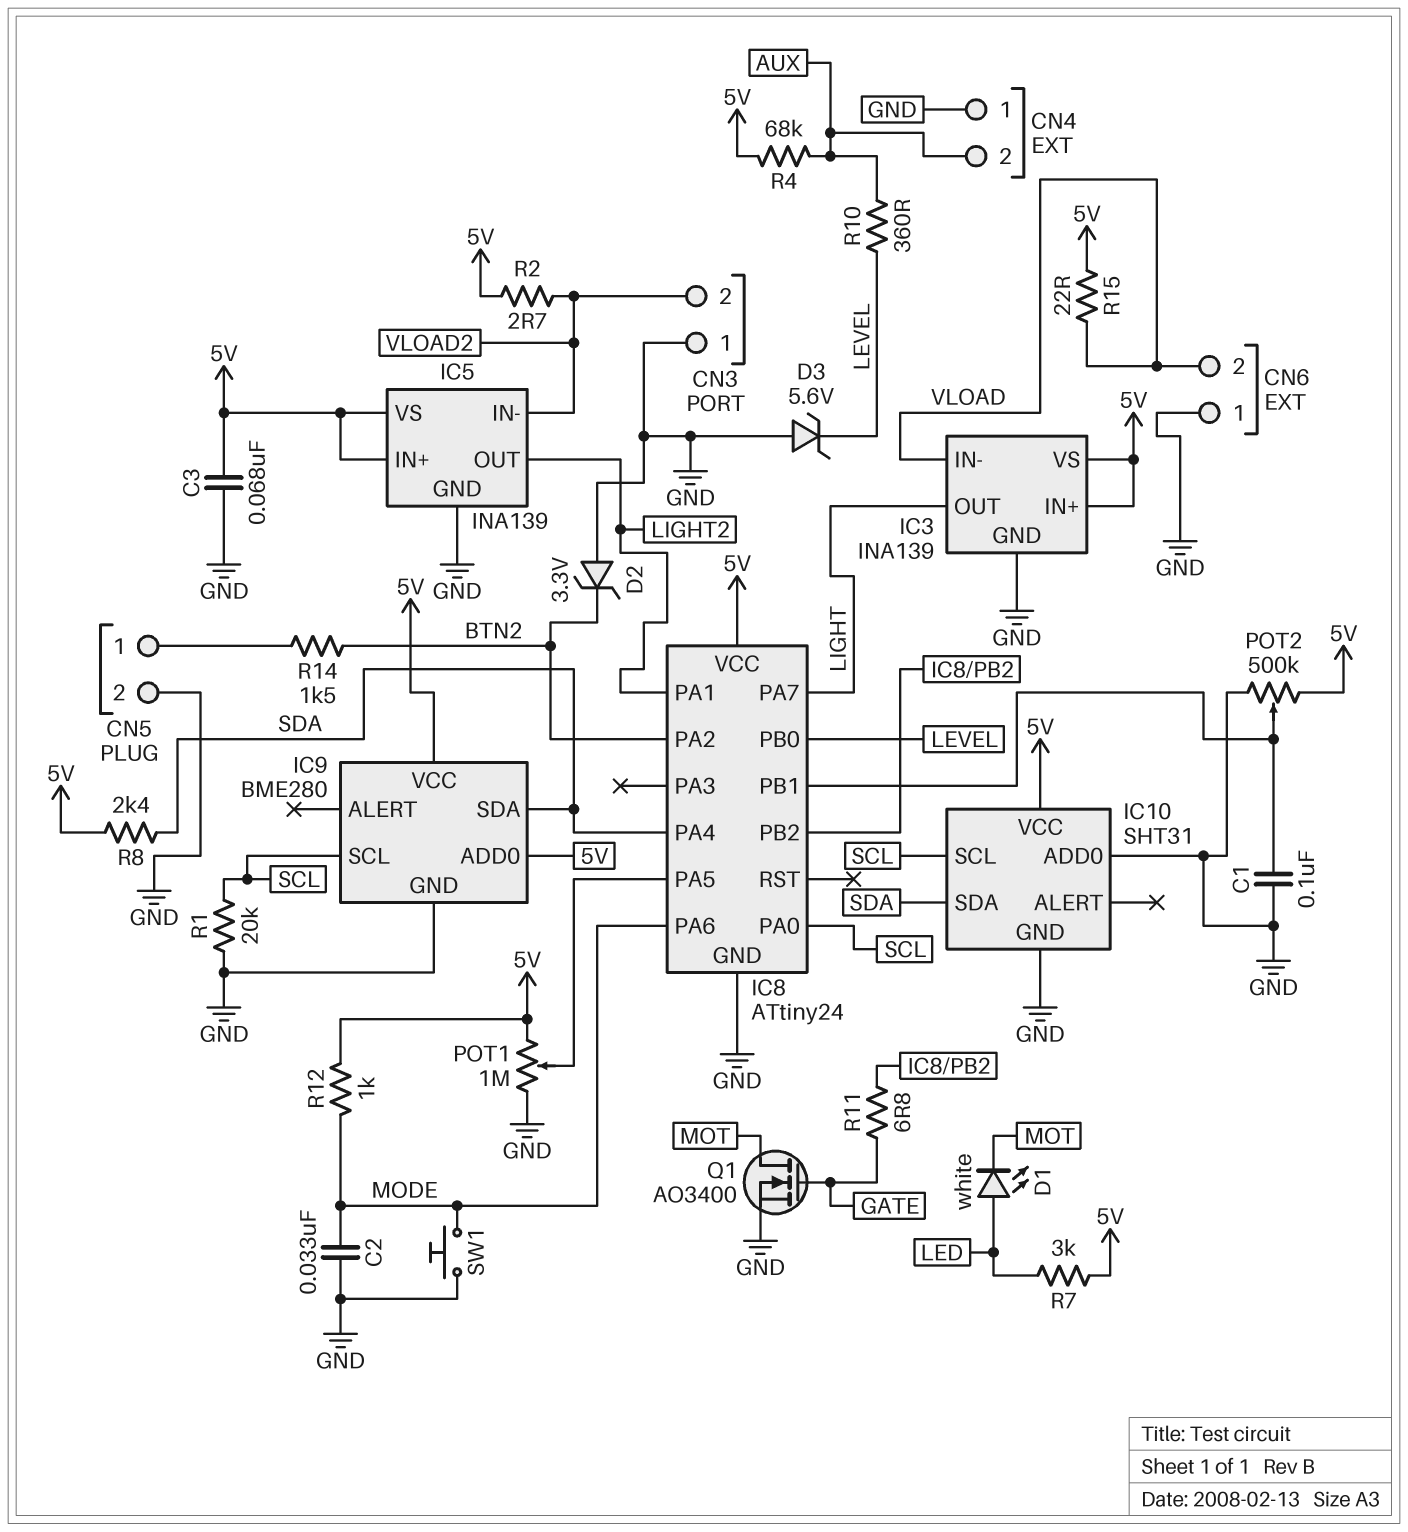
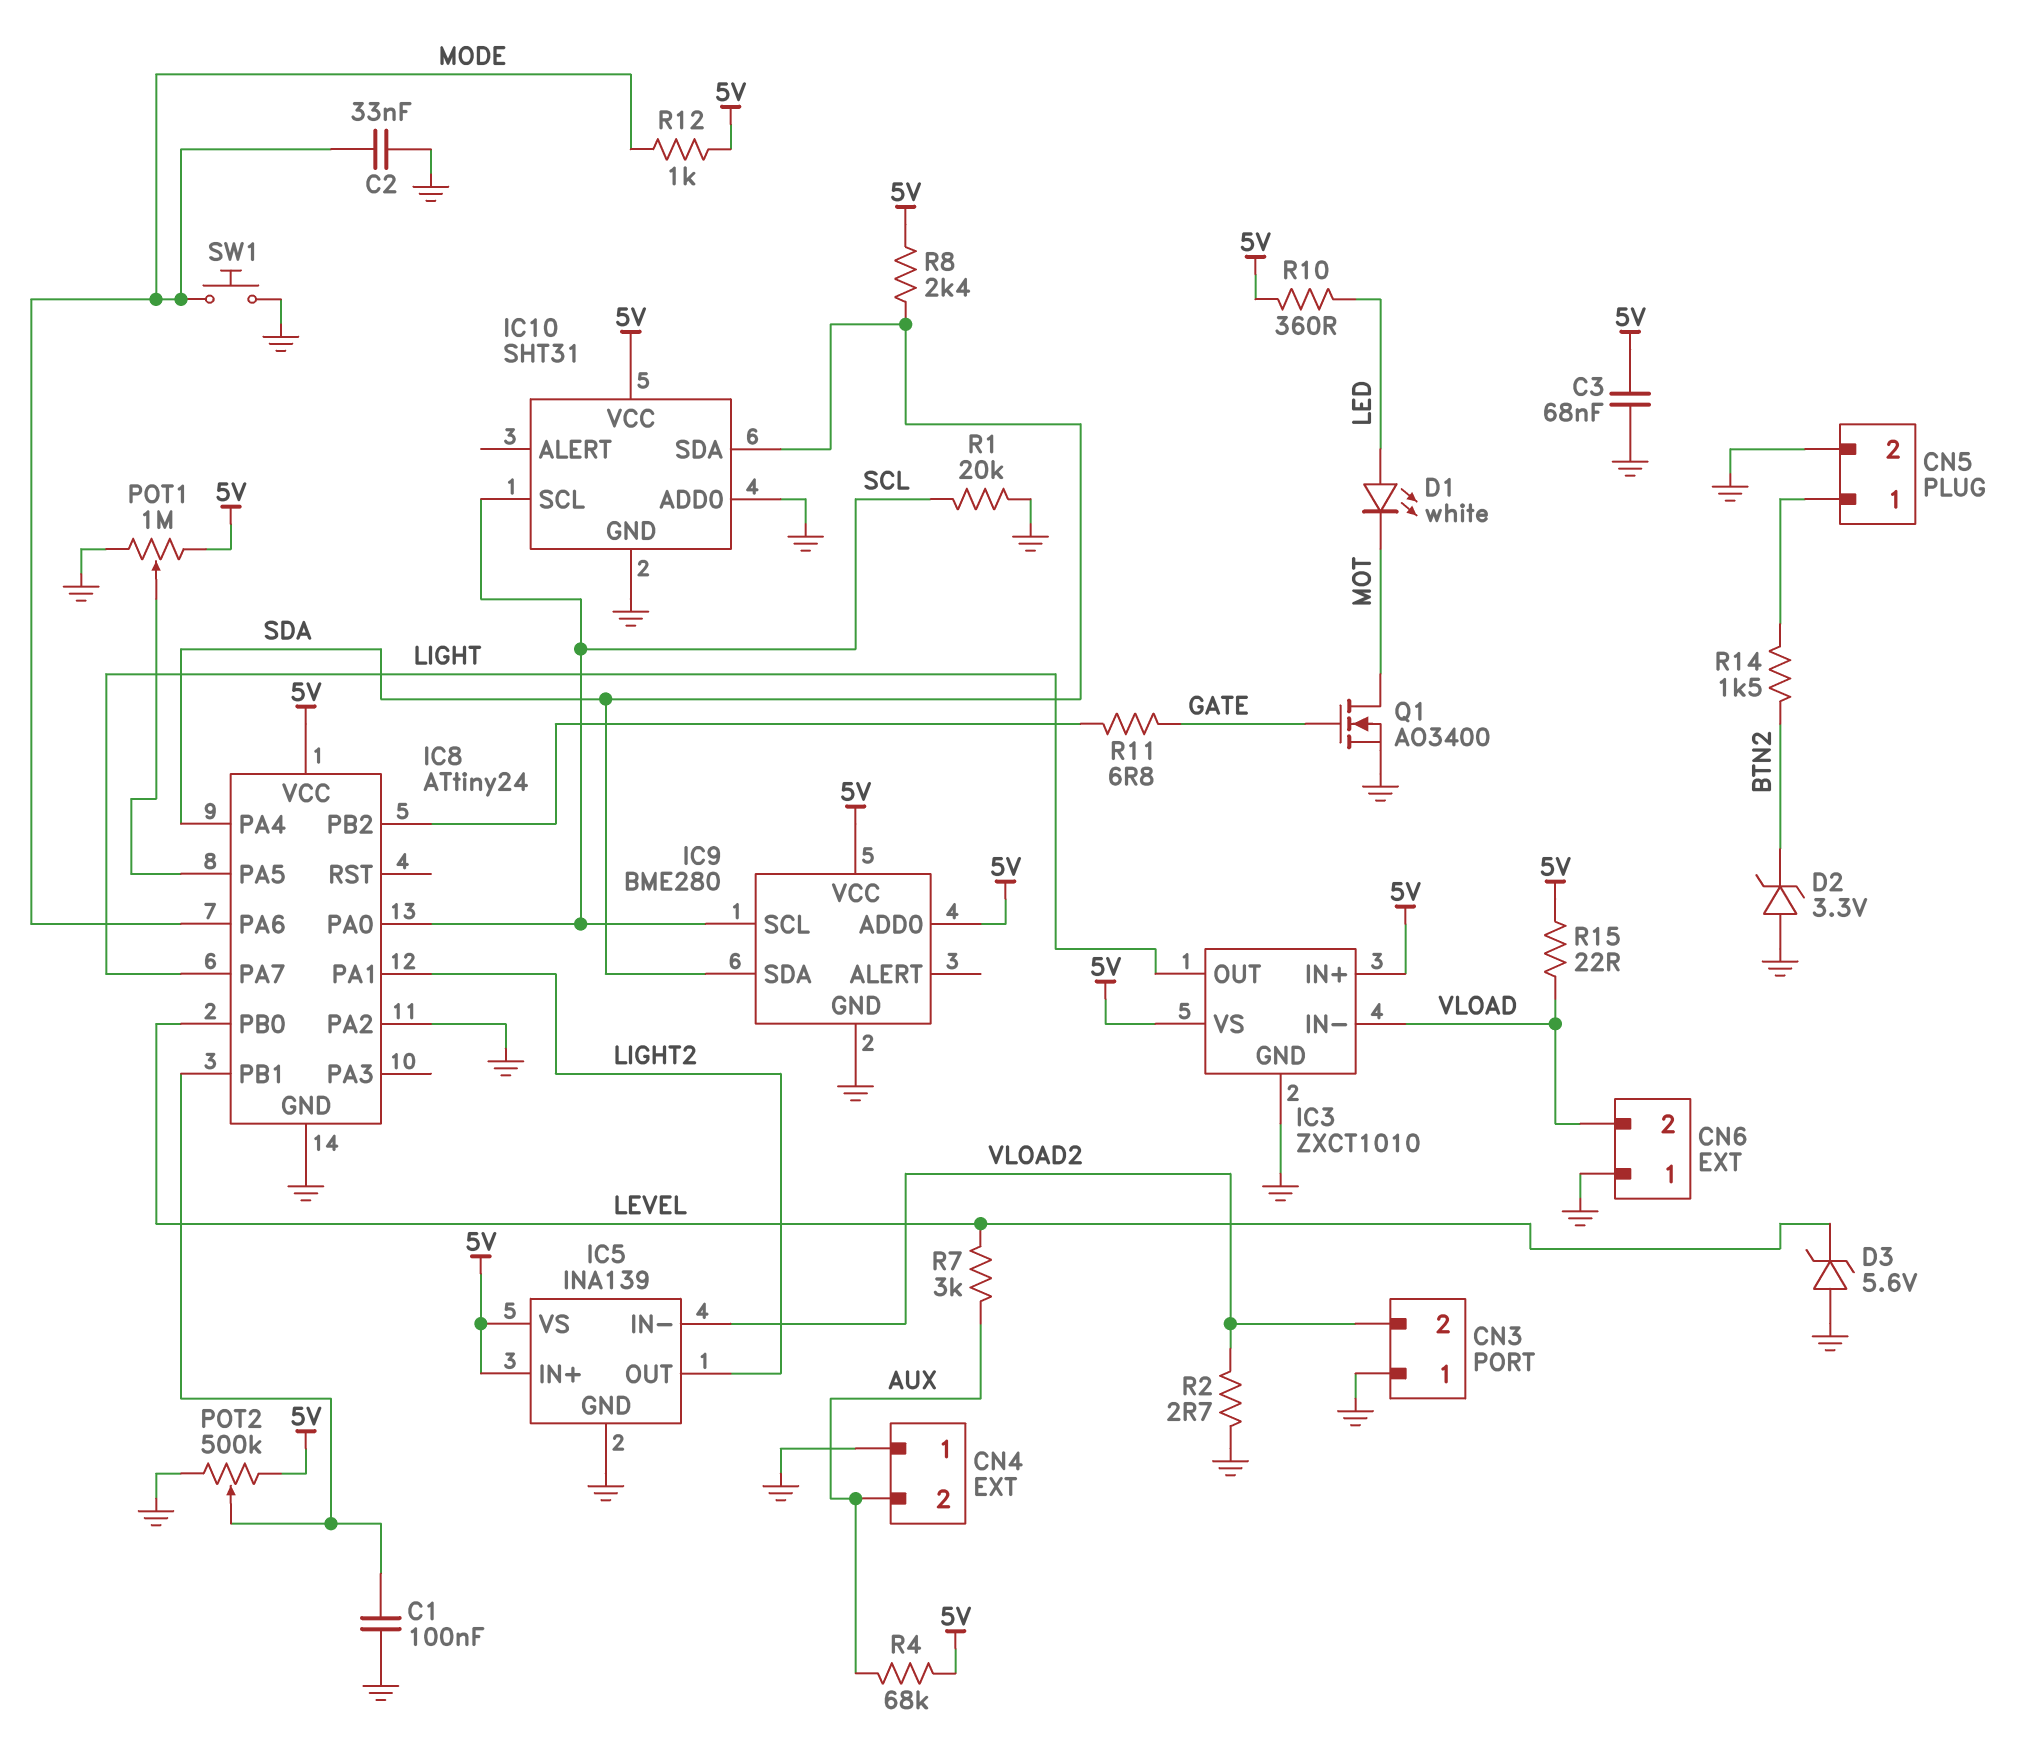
IC3: INA139 -> ZXCT1010
IC8 pin PA2: BTN2 -> GND
R2: 2.7 (5V, VLOAD2) -> 2.7 (GND, VLOAD2)
R7: 3k (5V, LED) -> 3k (AUX, LEVEL)
R10: 360 (AUX, LEVEL) -> 360 (5V, LED)

